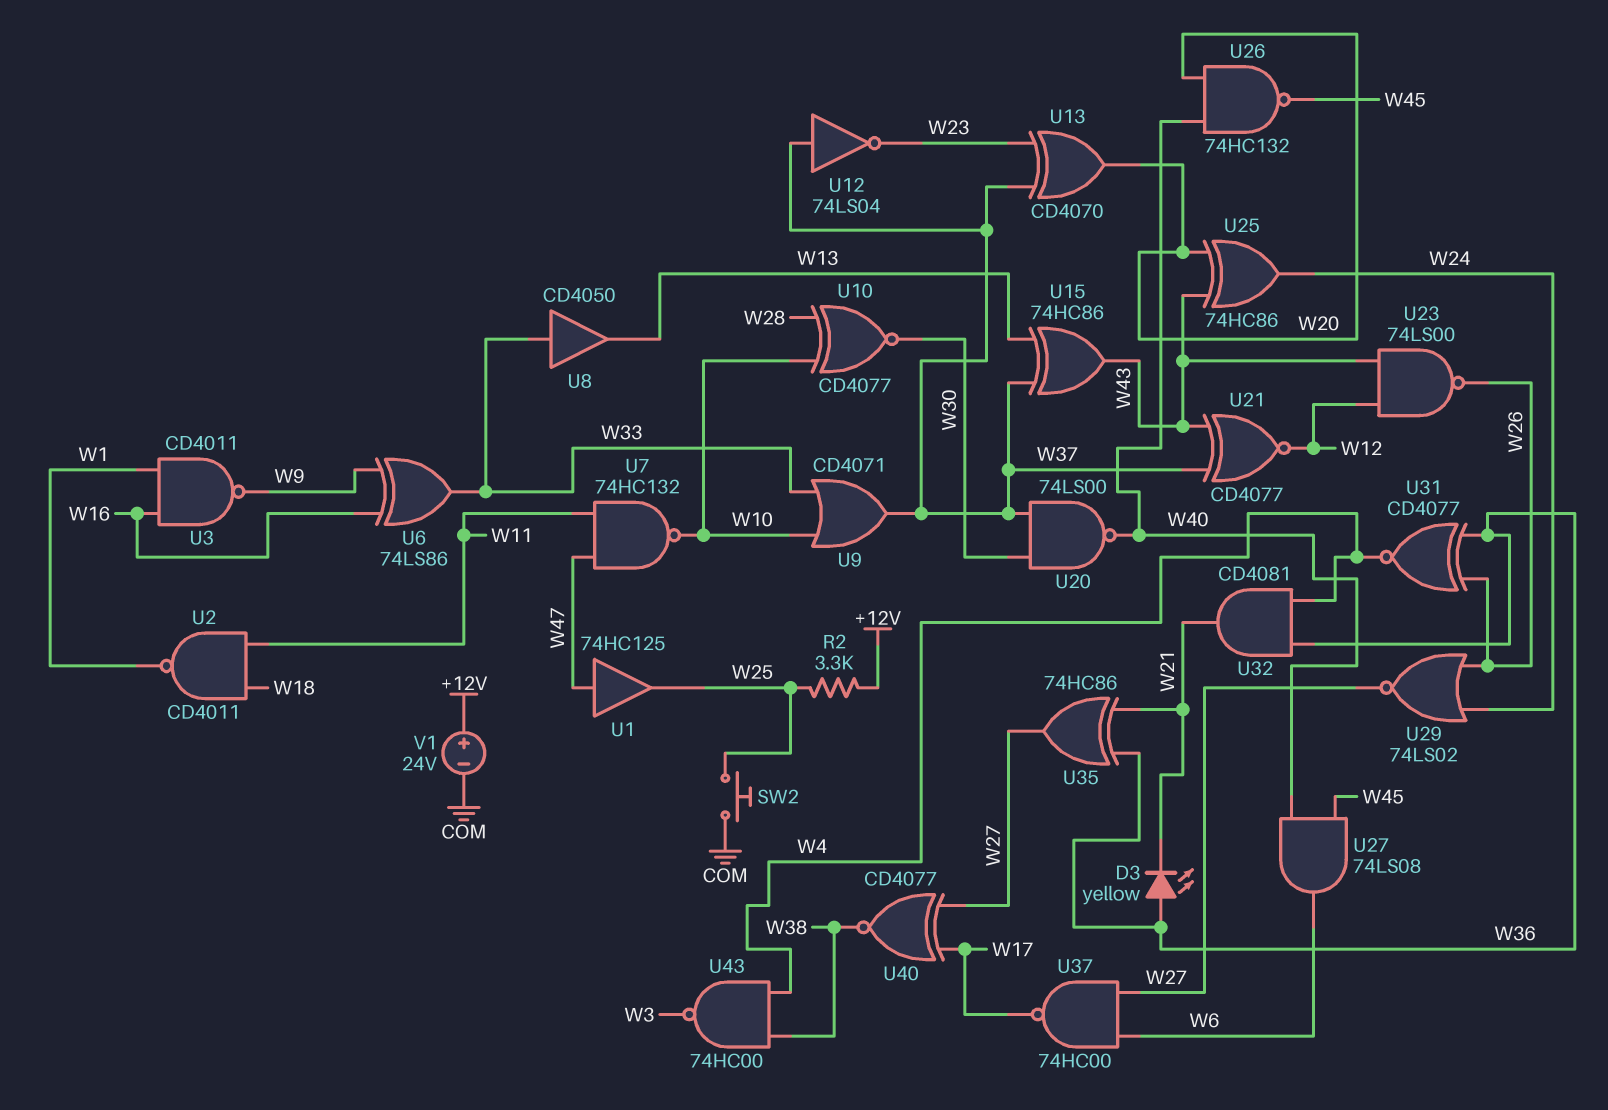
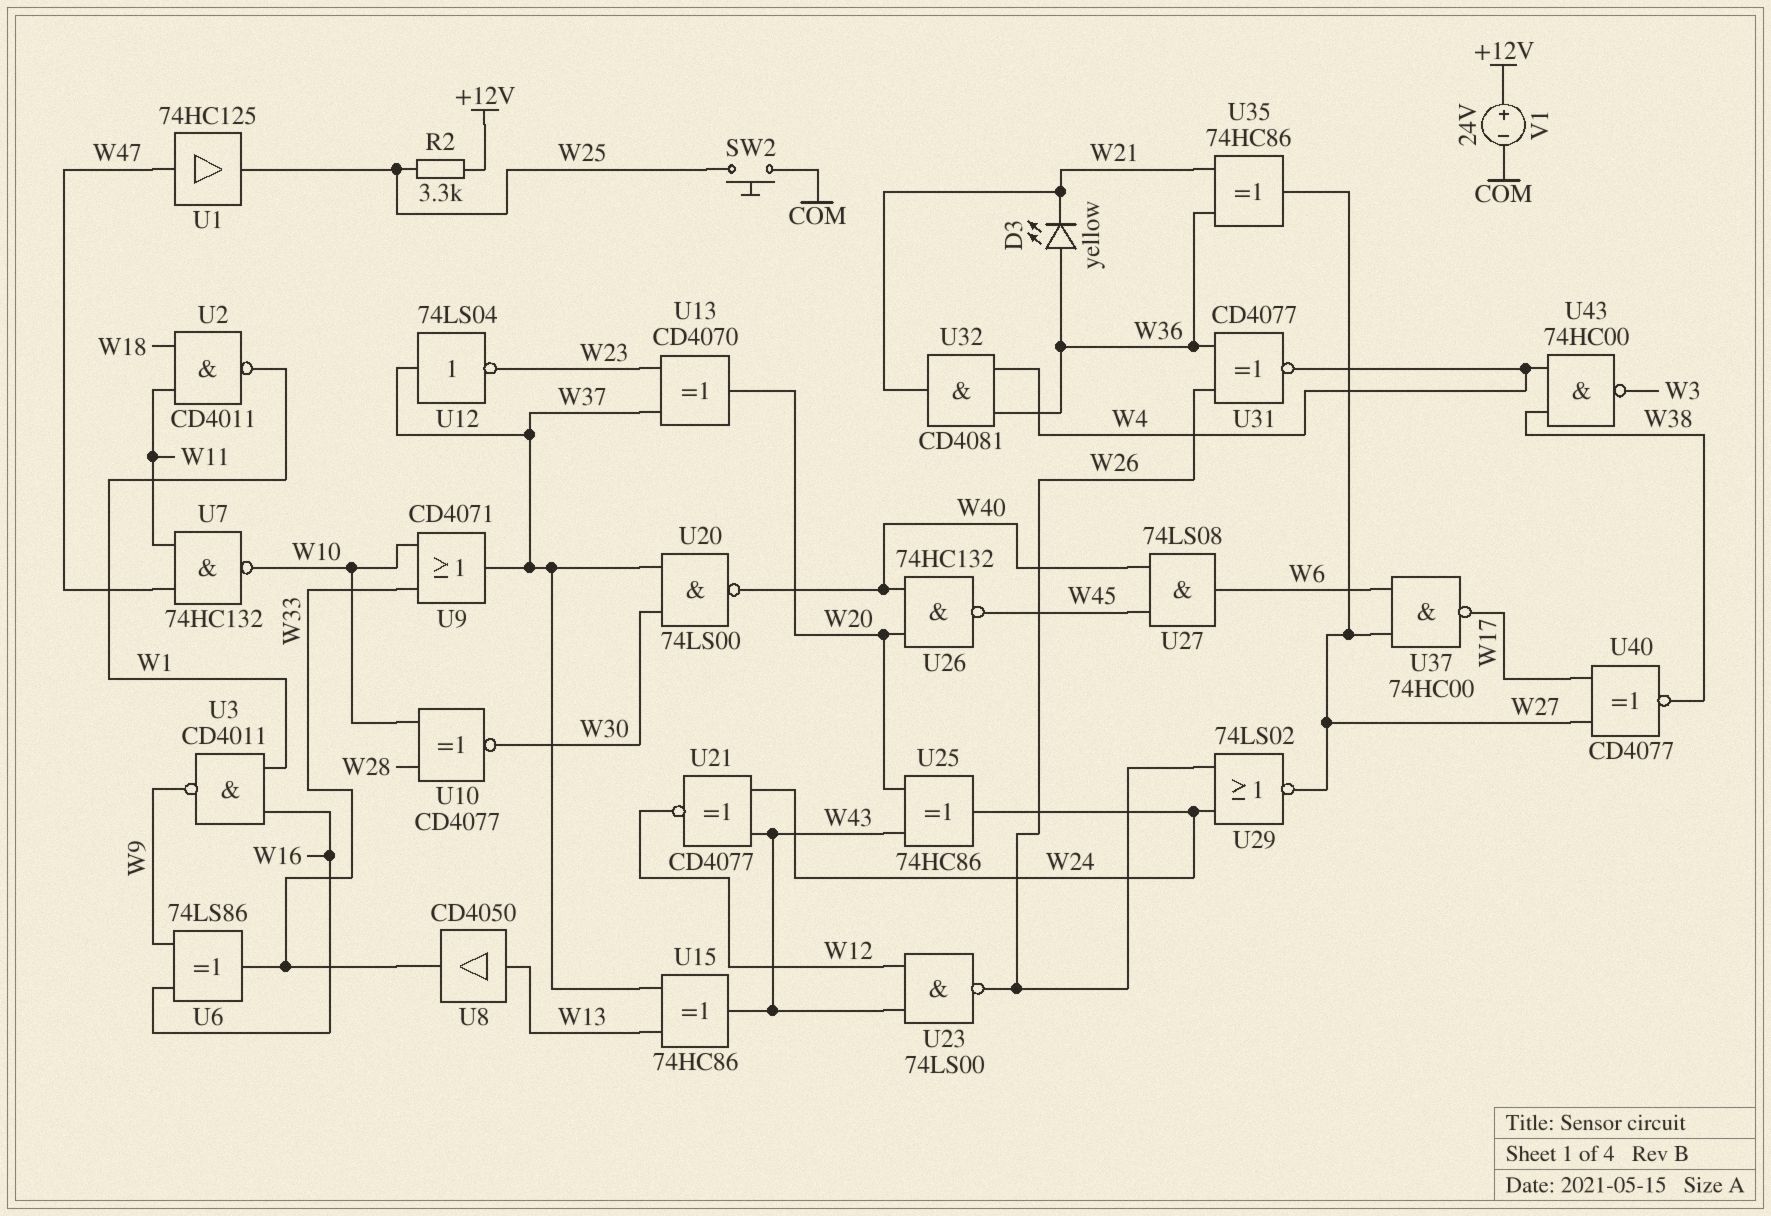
U8: buffer CD4050 (in W33, out W13) -> buffer CD4050 (in W13, out W33)
U21: XNOR CD4077 (in W37, in W43, out W12) -> XNOR CD4077 (in W24, in W43, out W12)

